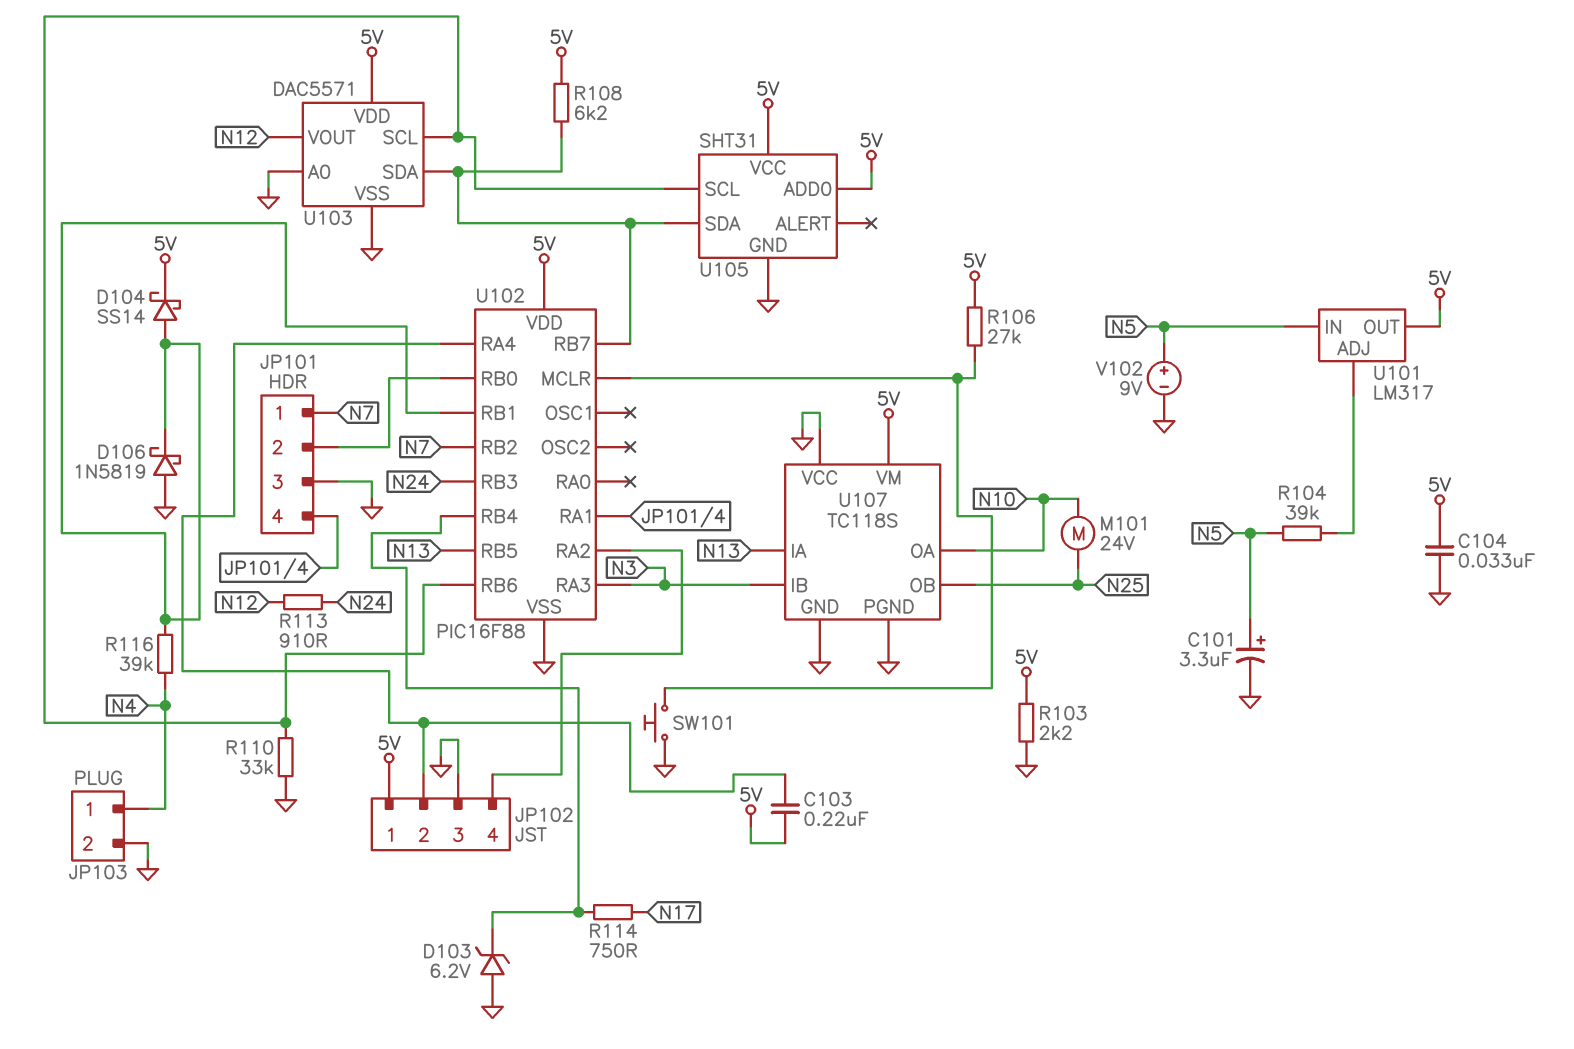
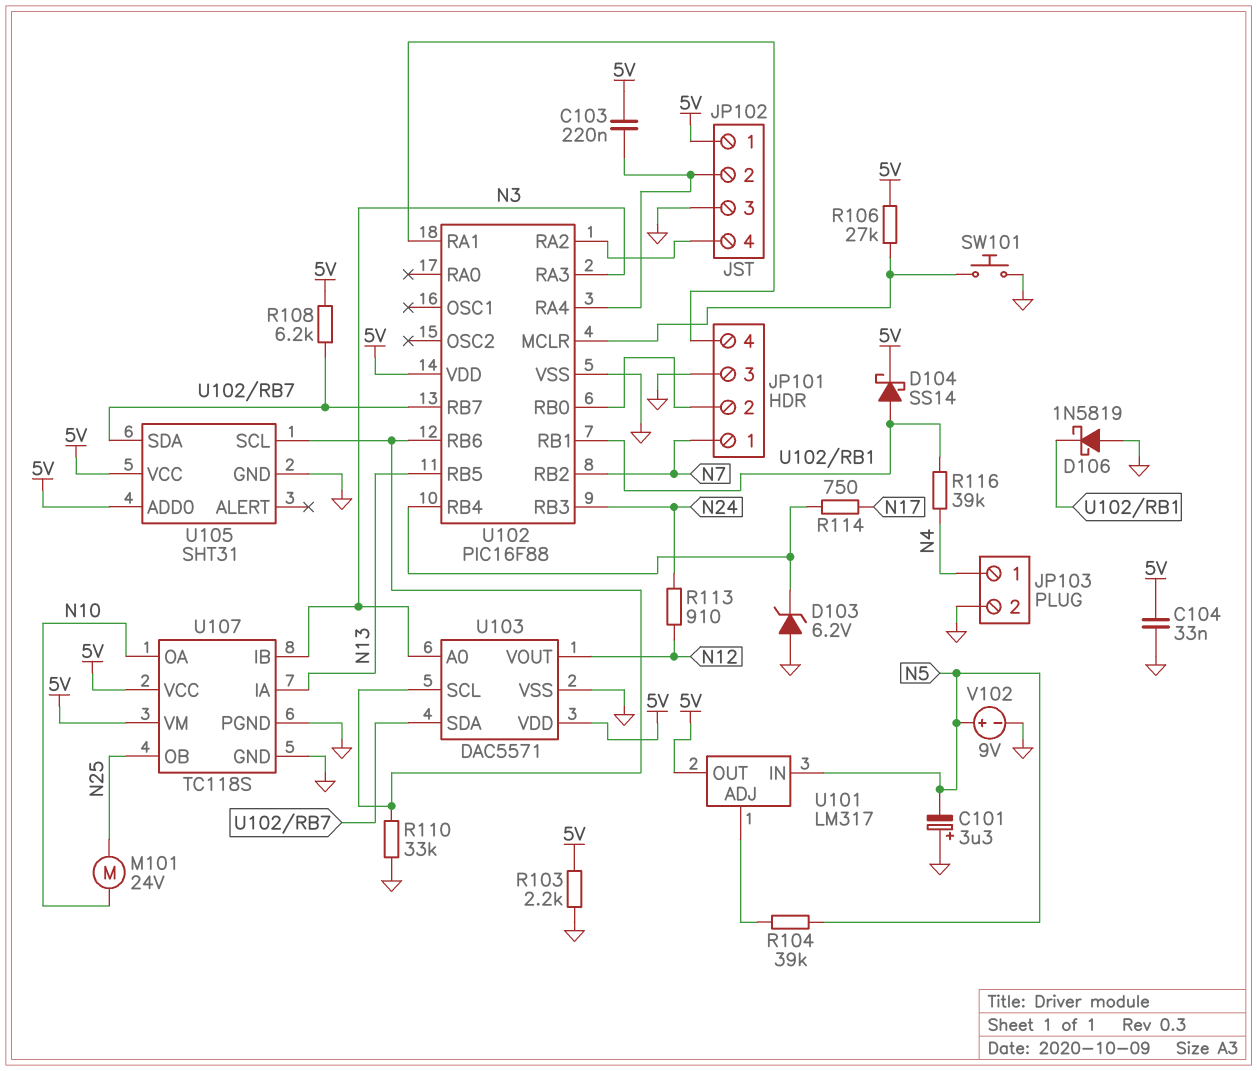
C101: 3.3uF (plus N5, minus GND) -> 3.3uF (plus GND, minus N5)
U103 pin A0: GND -> N3
U107 pin VCC: GND -> 5V

